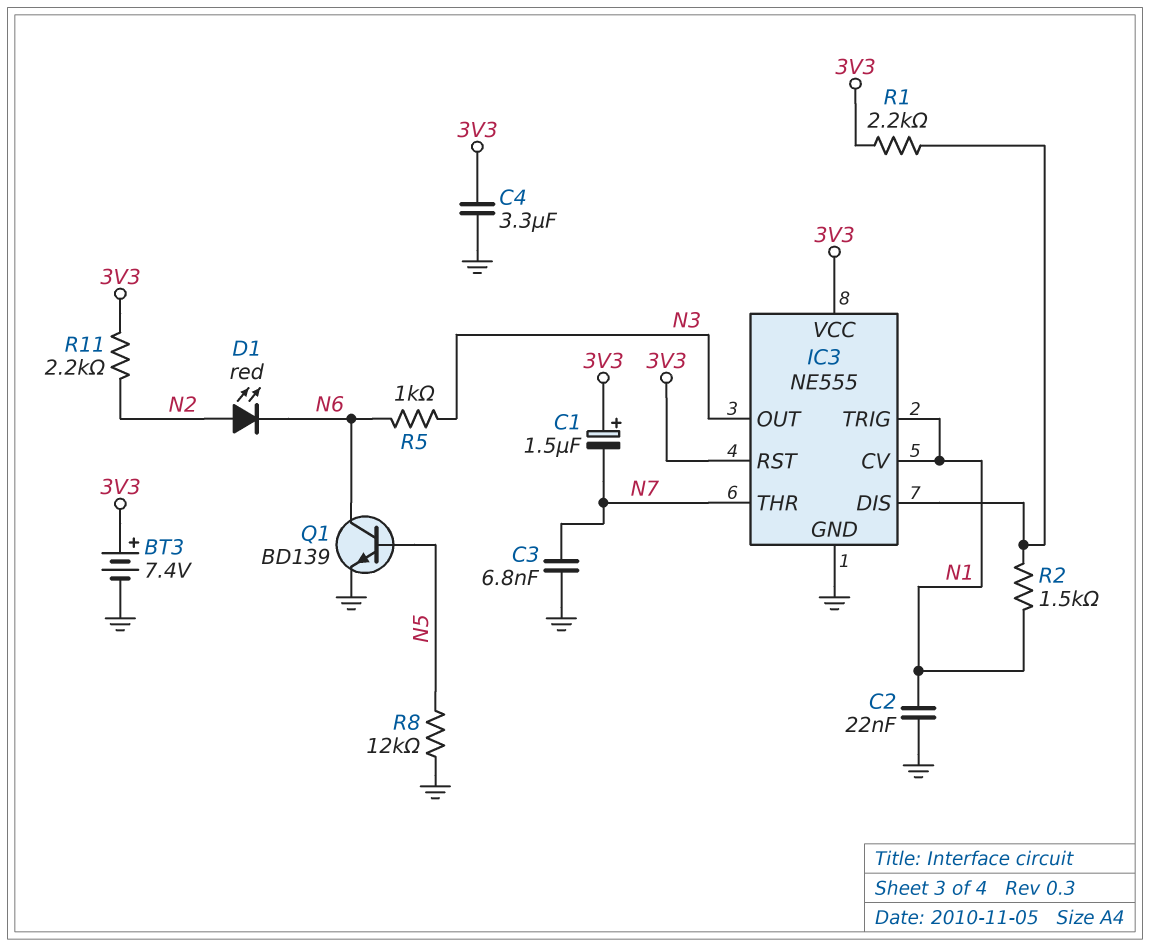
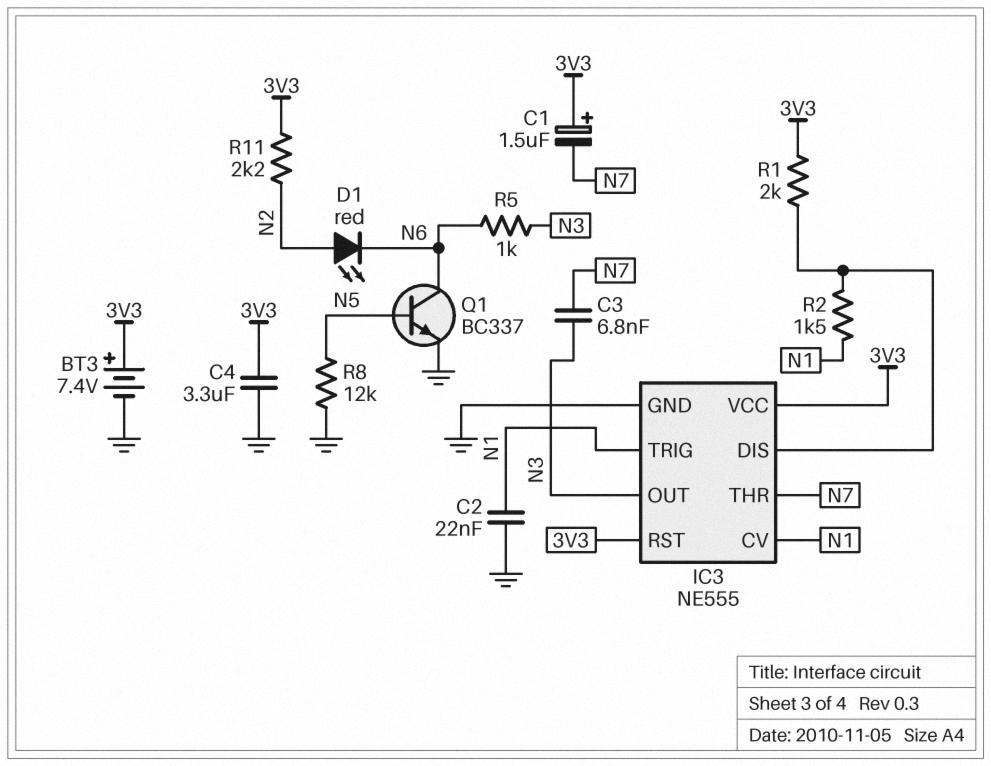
C3: 6.8nF (GND, N7) -> 6.8nF (N3, N7)
Q1: NPN BD139 (B N5, C N6, E GND) -> NPN BC337 (B N5, C N6, E GND)
R1: 2.2k (3V3, IC3/DIS) -> 2k (3V3, IC3/DIS)

